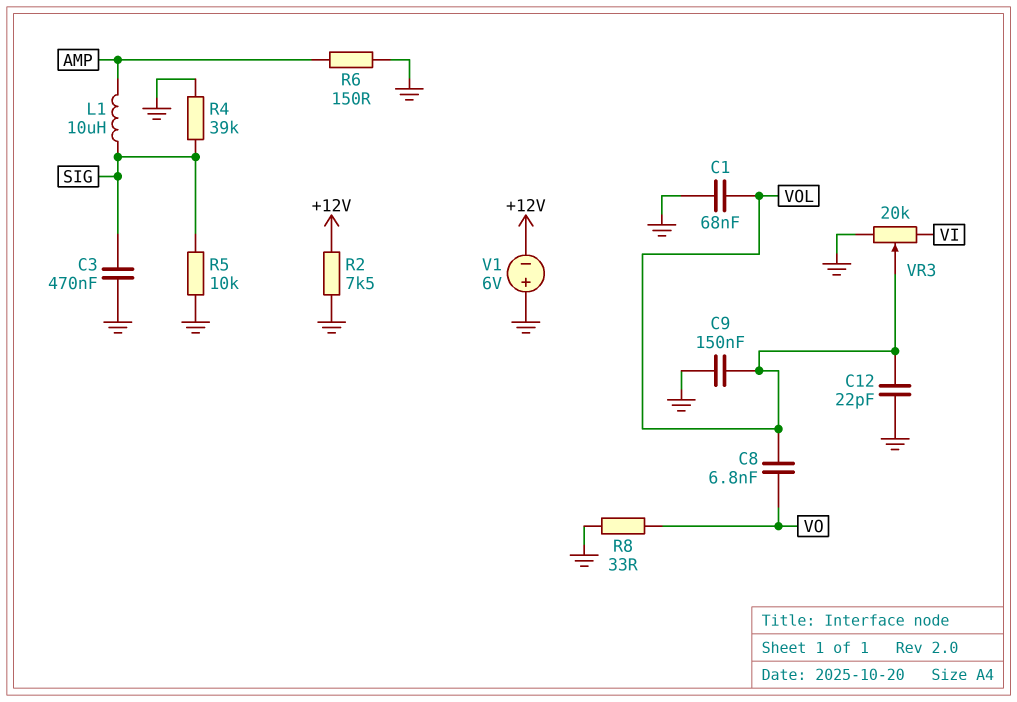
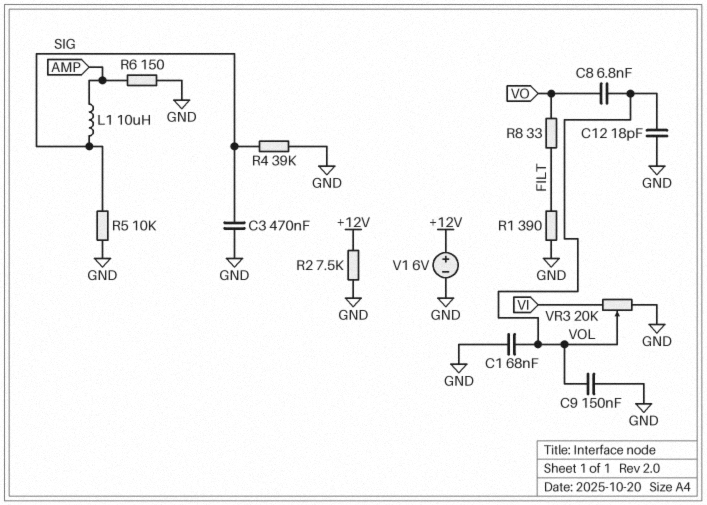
C12: 22pF (GND, VOL) -> 18pF (GND, VOL)
R1: none -> 390 (FILT, GND)
R8: 33 (GND, VO) -> 33 (FILT, VO)
V1: 6V (plus GND, minus +12V) -> 6V (plus +12V, minus GND)

